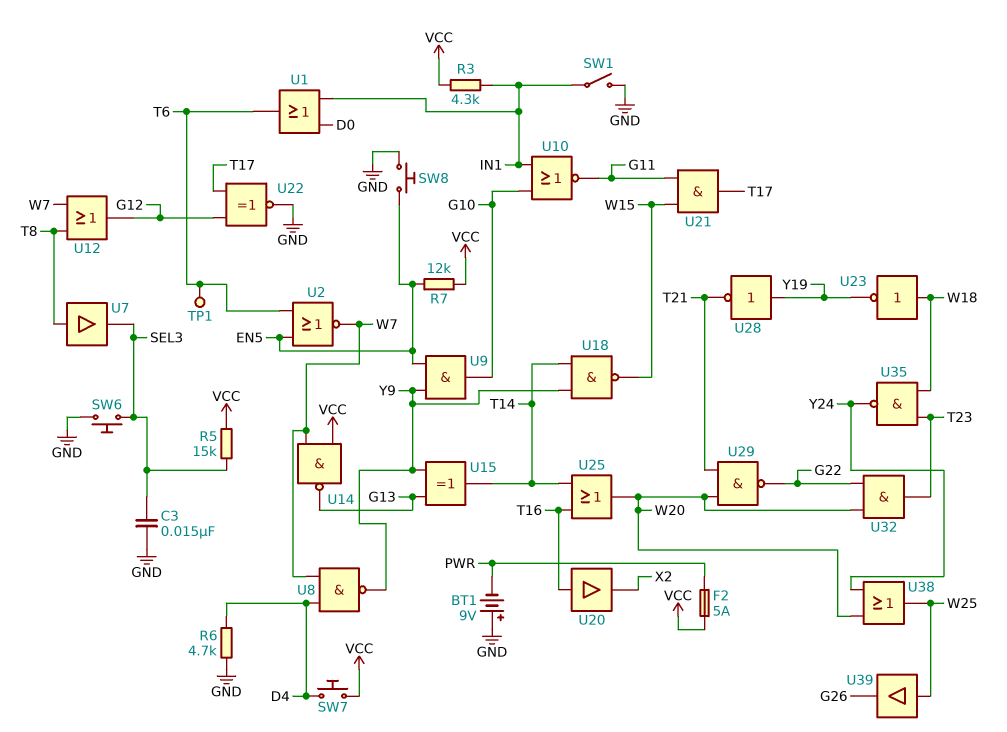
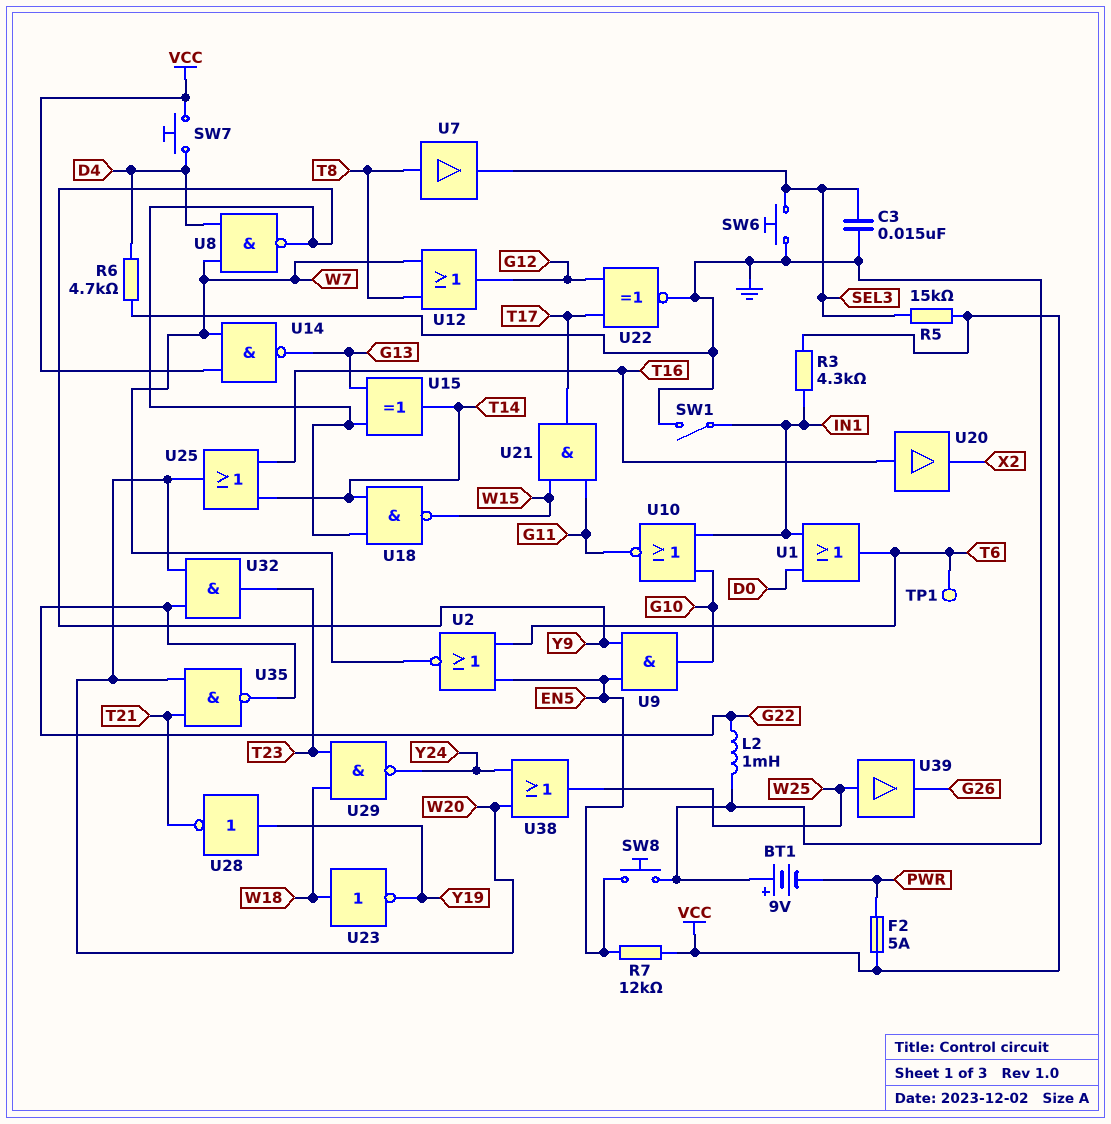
L2: none -> 1mH (G22, GND)
U29: NAND (in T21, in W20, out G22) -> NAND (in T23, in W18, out Y24)
U35: NAND (in T23, in W18, out Y24) -> NAND (in T21, in W20, out G22)

